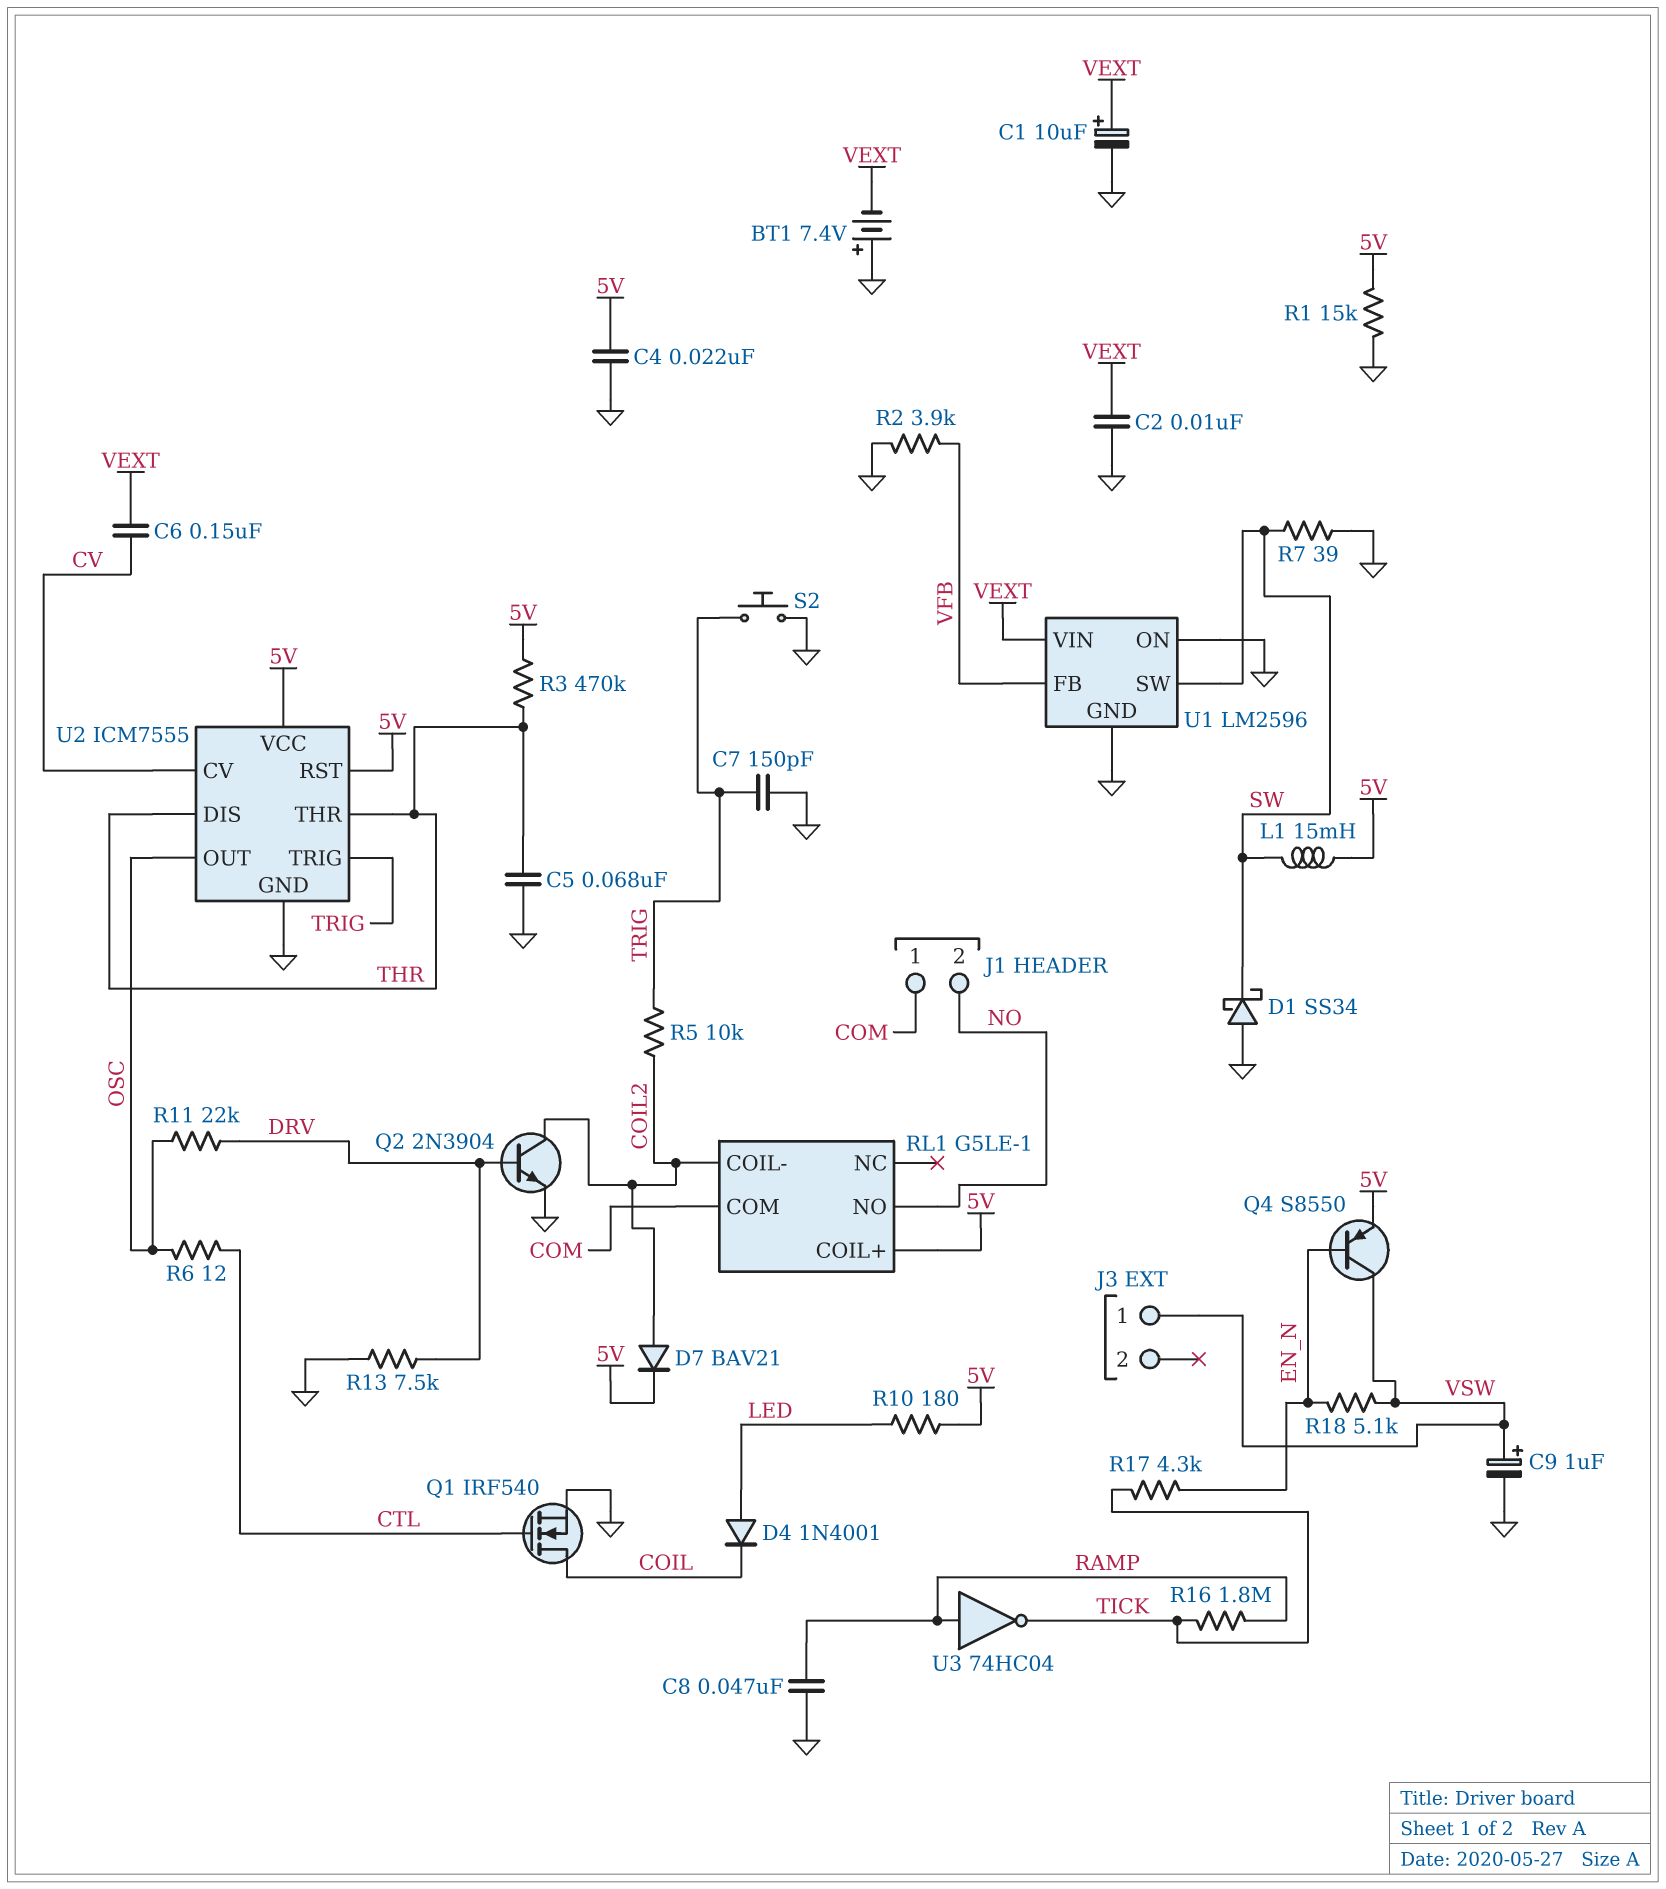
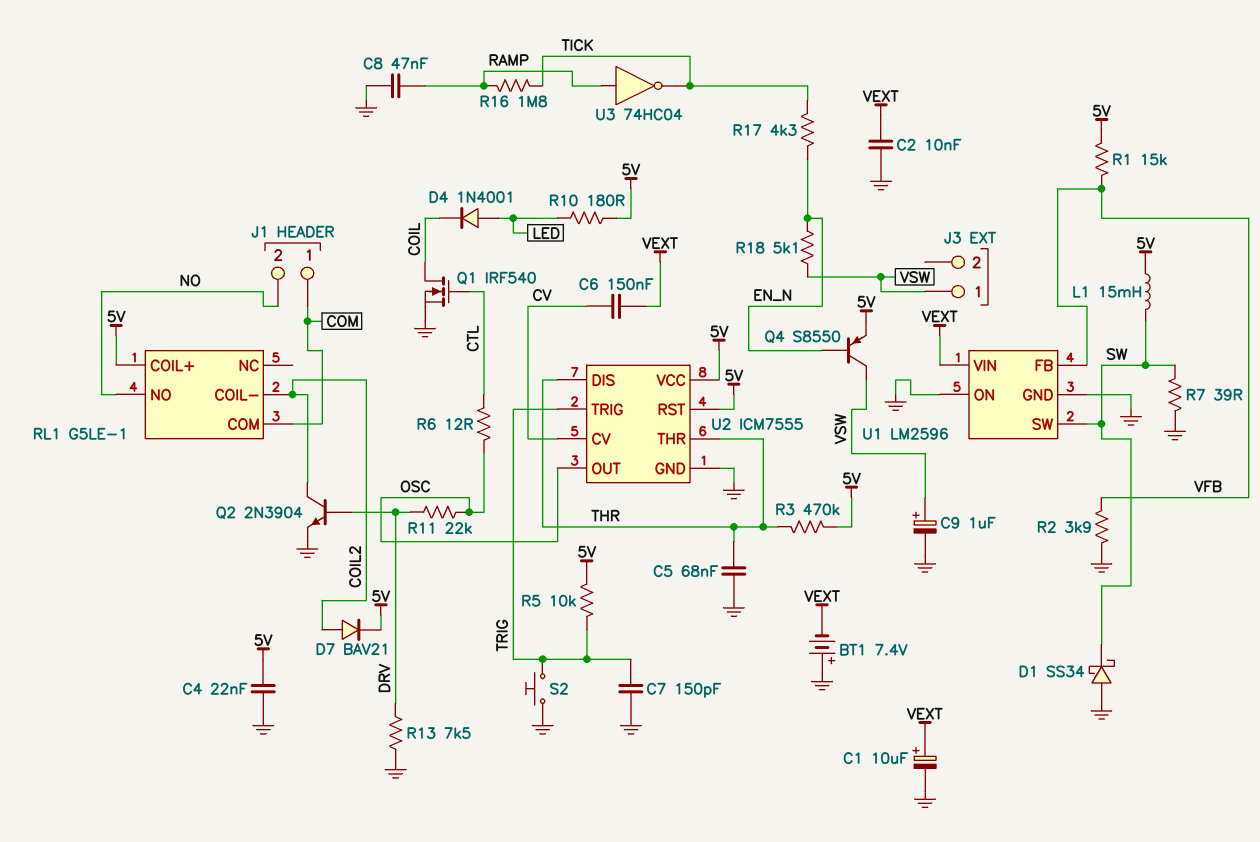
R1: 15k (5V, GND) -> 15k (5V, VFB)
R5: 10k (COIL2, TRIG) -> 10k (5V, TRIG)

